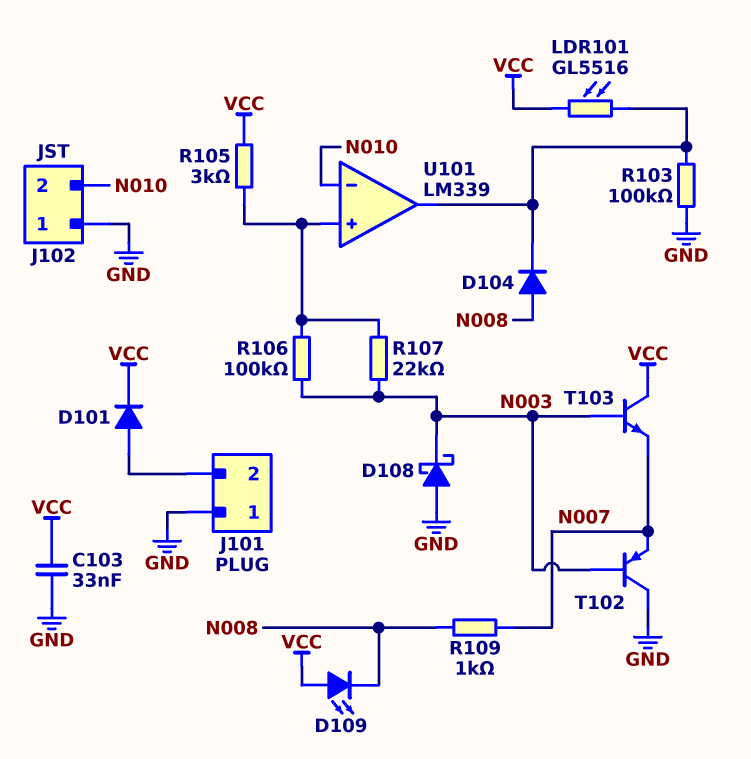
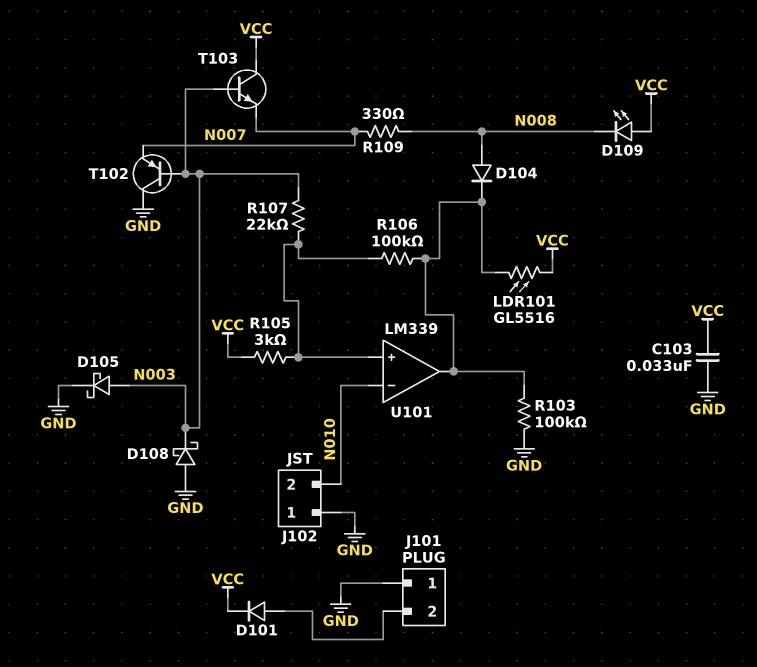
D105: none -> schottky (A N003, K GND)
R106: 100k (N003, U101/in+) -> 100k (U101/in+, U101/out)
R109: 1k (N007, N008) -> 330 (N007, N008)

